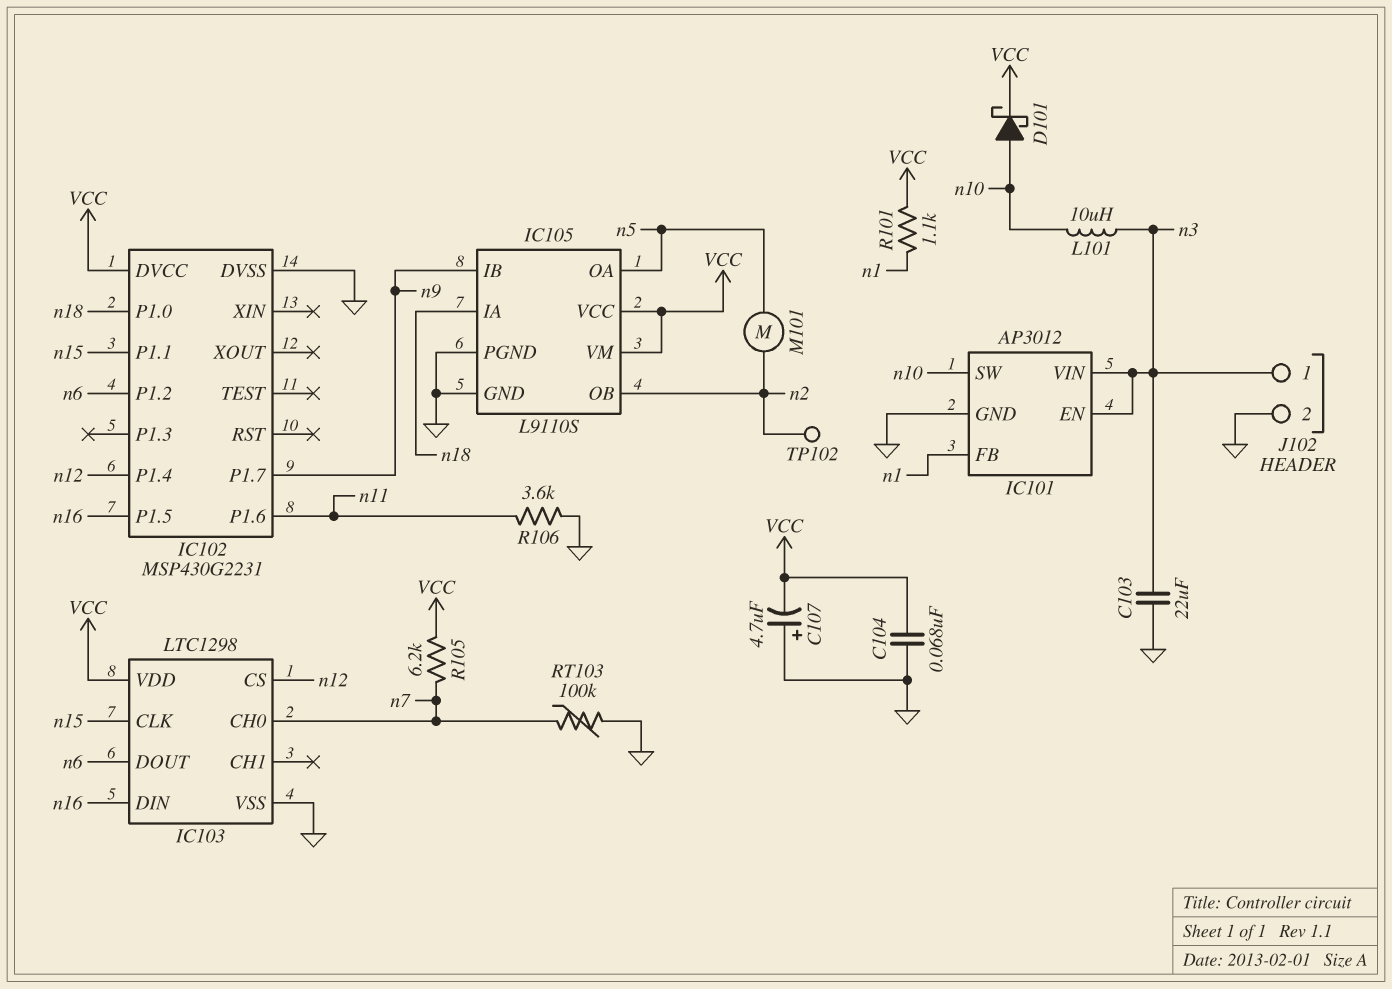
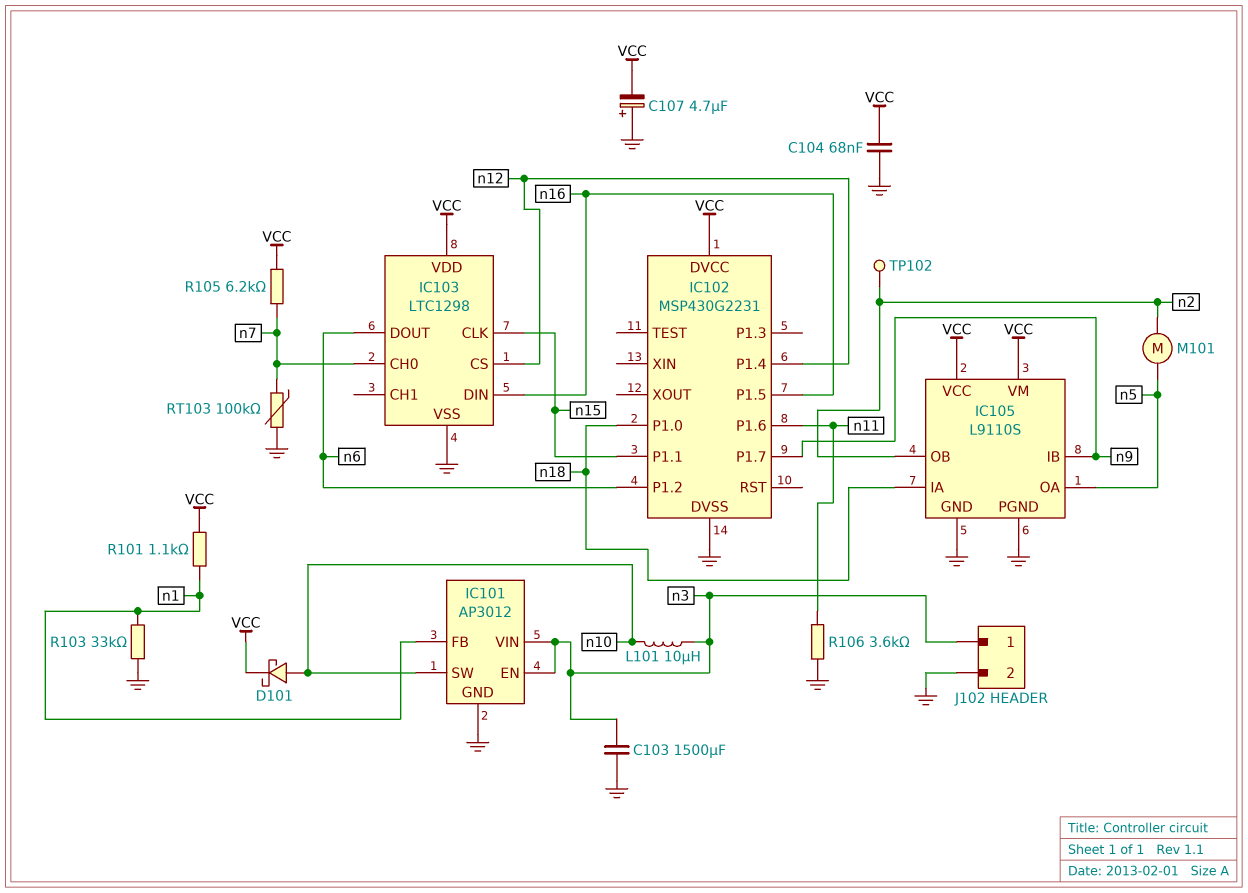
C103: 22uF (GND, n3) -> 1500uF (GND, n3)
R103: none -> 33k (GND, n1)

